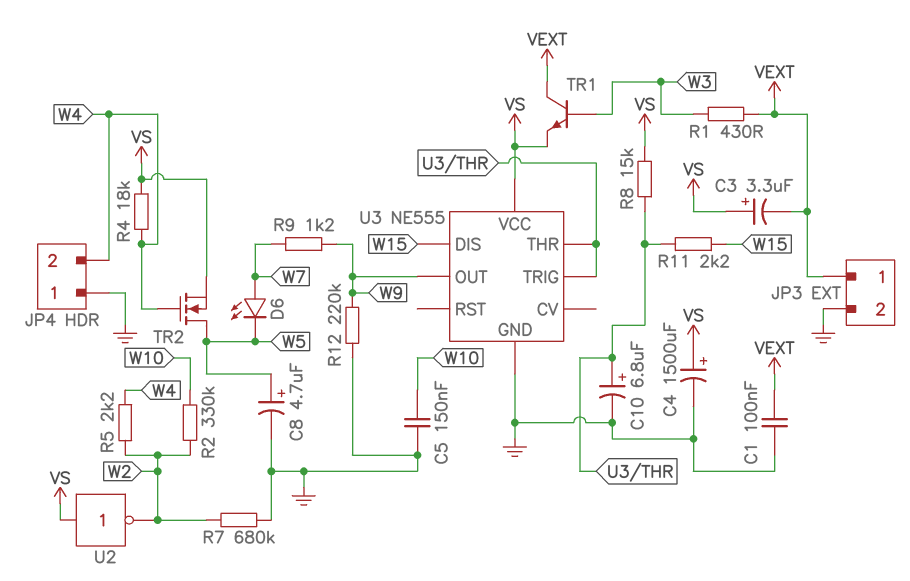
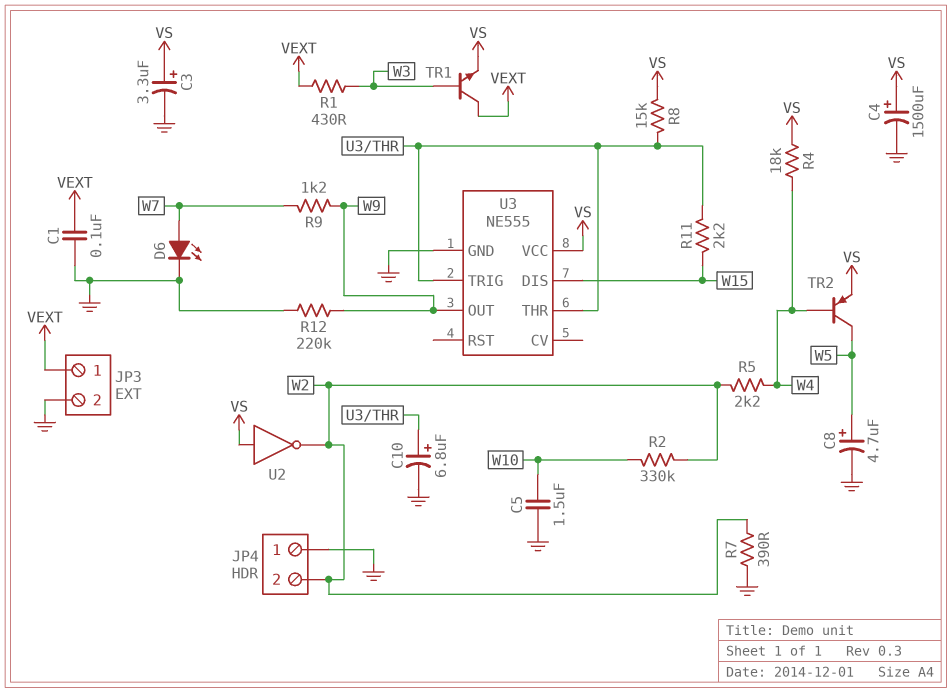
C3: 3.3uF (plus VS, minus VEXT) -> 3.3uF (plus VS, minus GND)
C5: 150nF (GND, W10) -> 1.5uF (GND, W10)
D6: LED (A W7, K W5) -> LED (A W7, K GND)
JP4 pin 2: W4 -> W2
R7: 680k (GND, W2) -> 390 (GND, W2)
TR2: NMOS (G W4, D W5, S VS) -> PNP (B W4, C W5, E VS)

